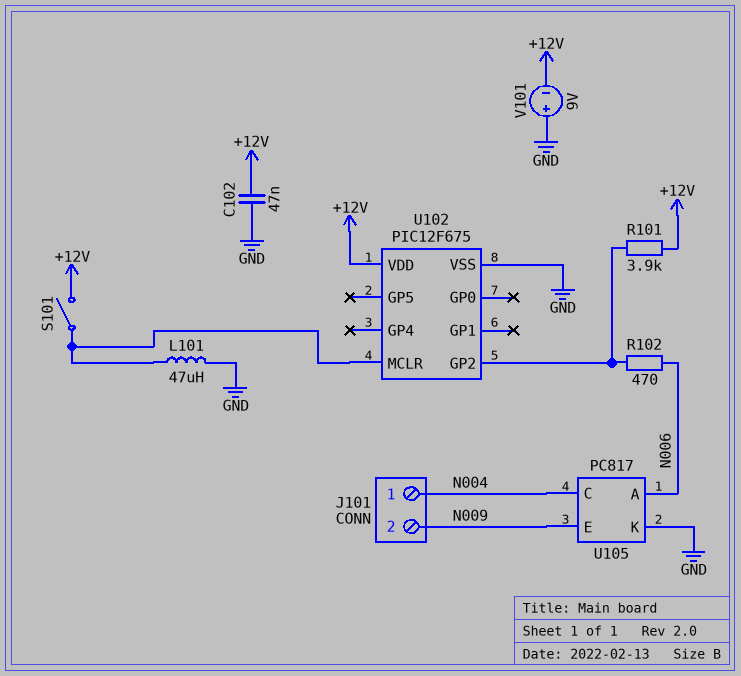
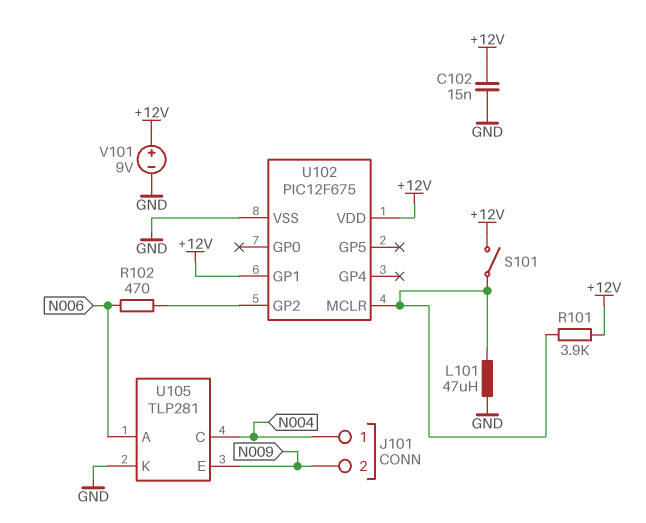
C102: 47nF (+12V, GND) -> 15nF (+12V, GND)
R101: 3.9k (+12V, U102/GP2) -> 3.9k (+12V, U102/MCLR)
U102 pin GP1: none -> +12V
U105: PC817 -> TLP281
V101: 9V (plus GND, minus +12V) -> 9V (plus +12V, minus GND)

